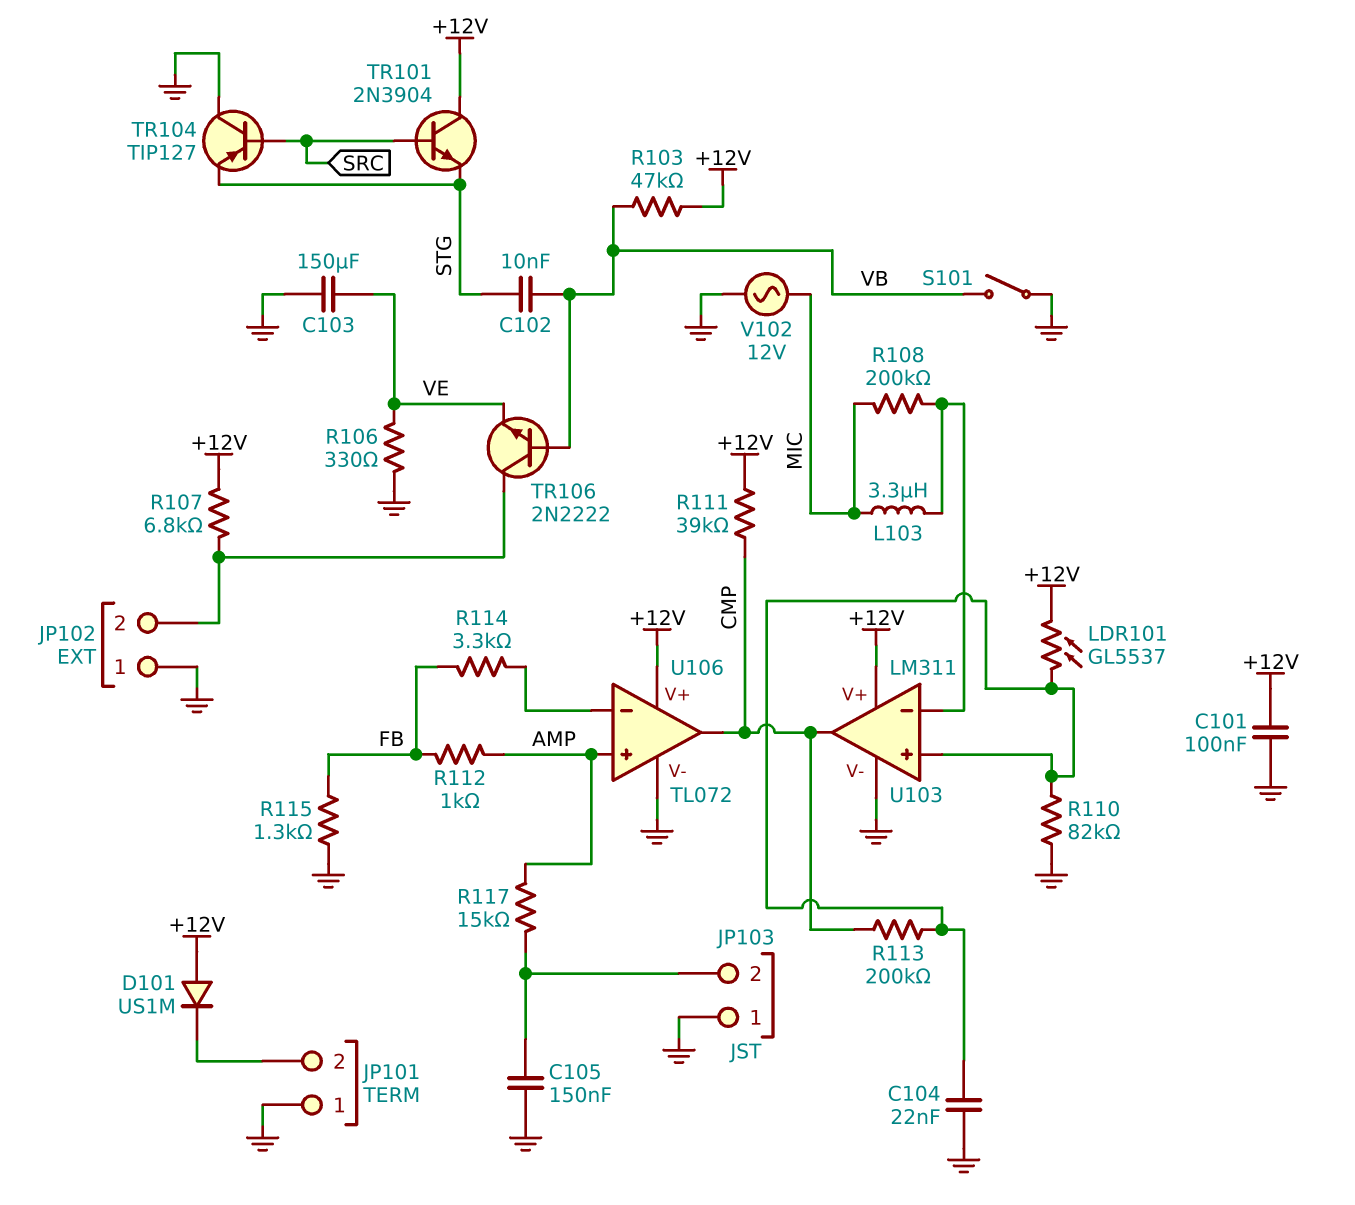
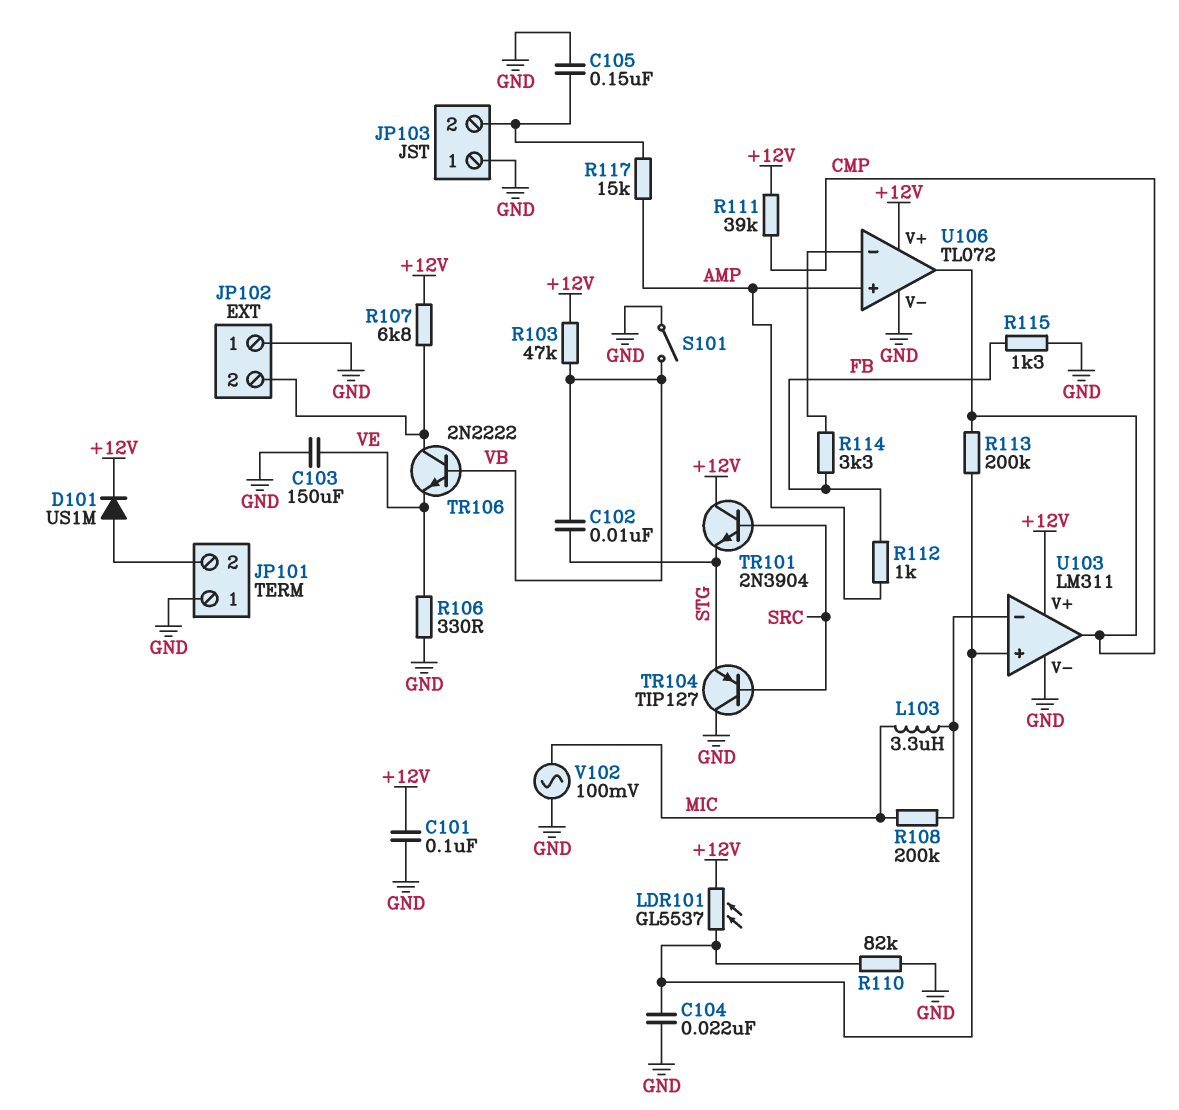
D101: diode US1M (A +12V, K JP101/2) -> diode US1M (A JP101/2, K +12V)
V102: AC 12V (GND, MIC) -> AC 100mV (GND, MIC)

